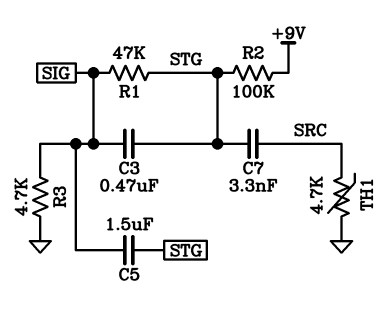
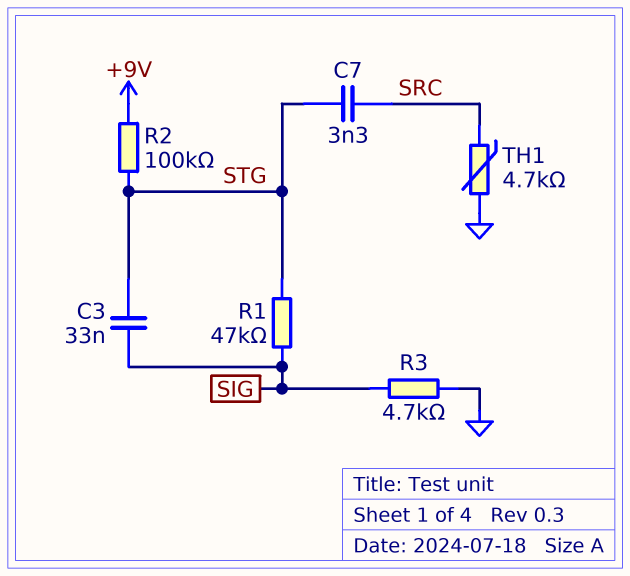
C3: 470nF (SIG, STG) -> 33nF (SIG, STG)
C5: 1.5uF (SIG, STG) -> none

